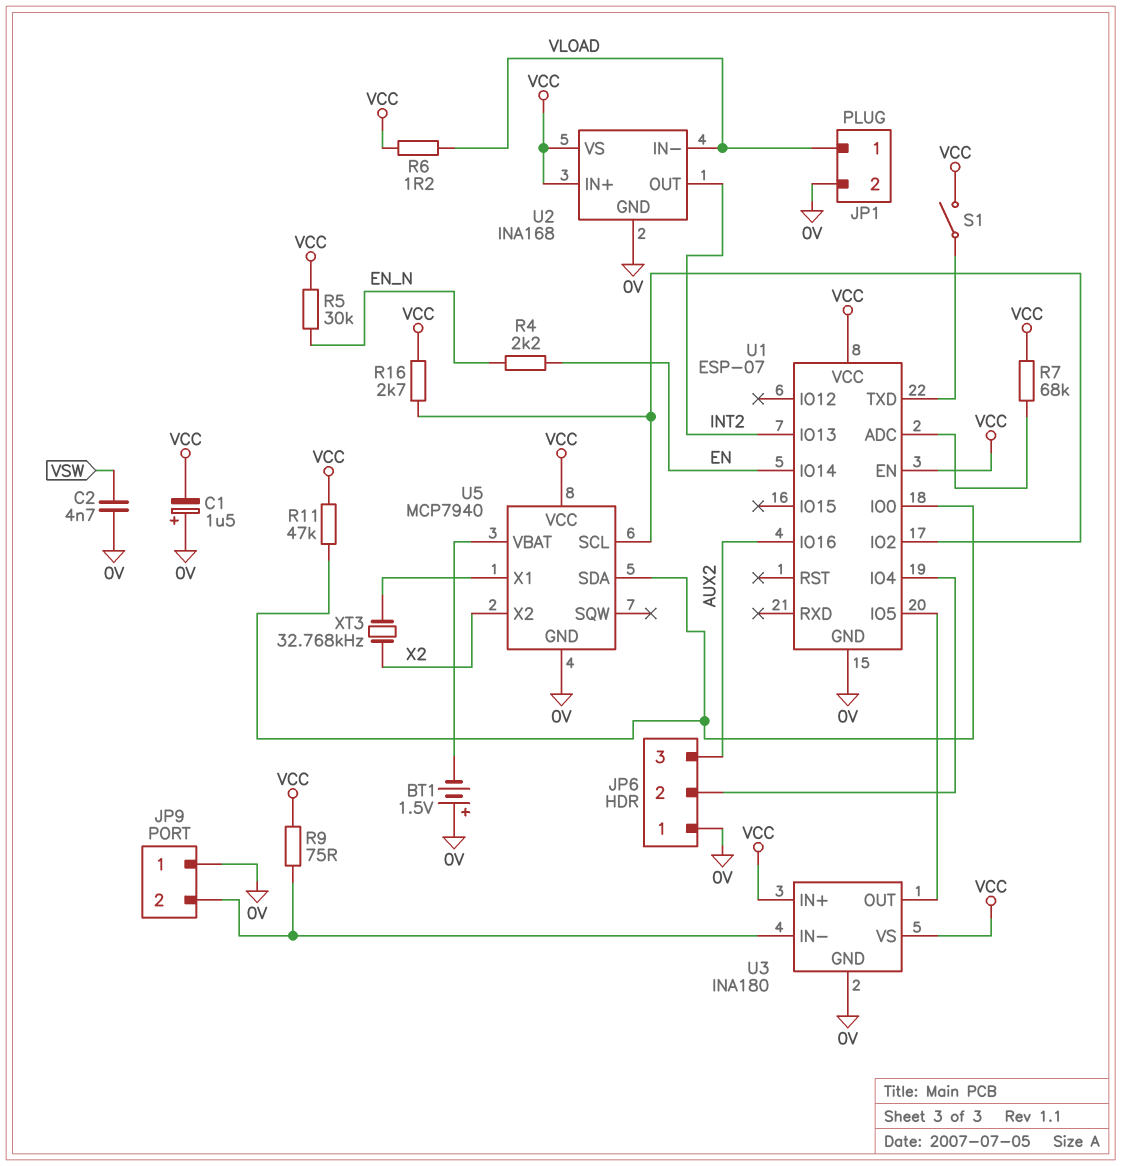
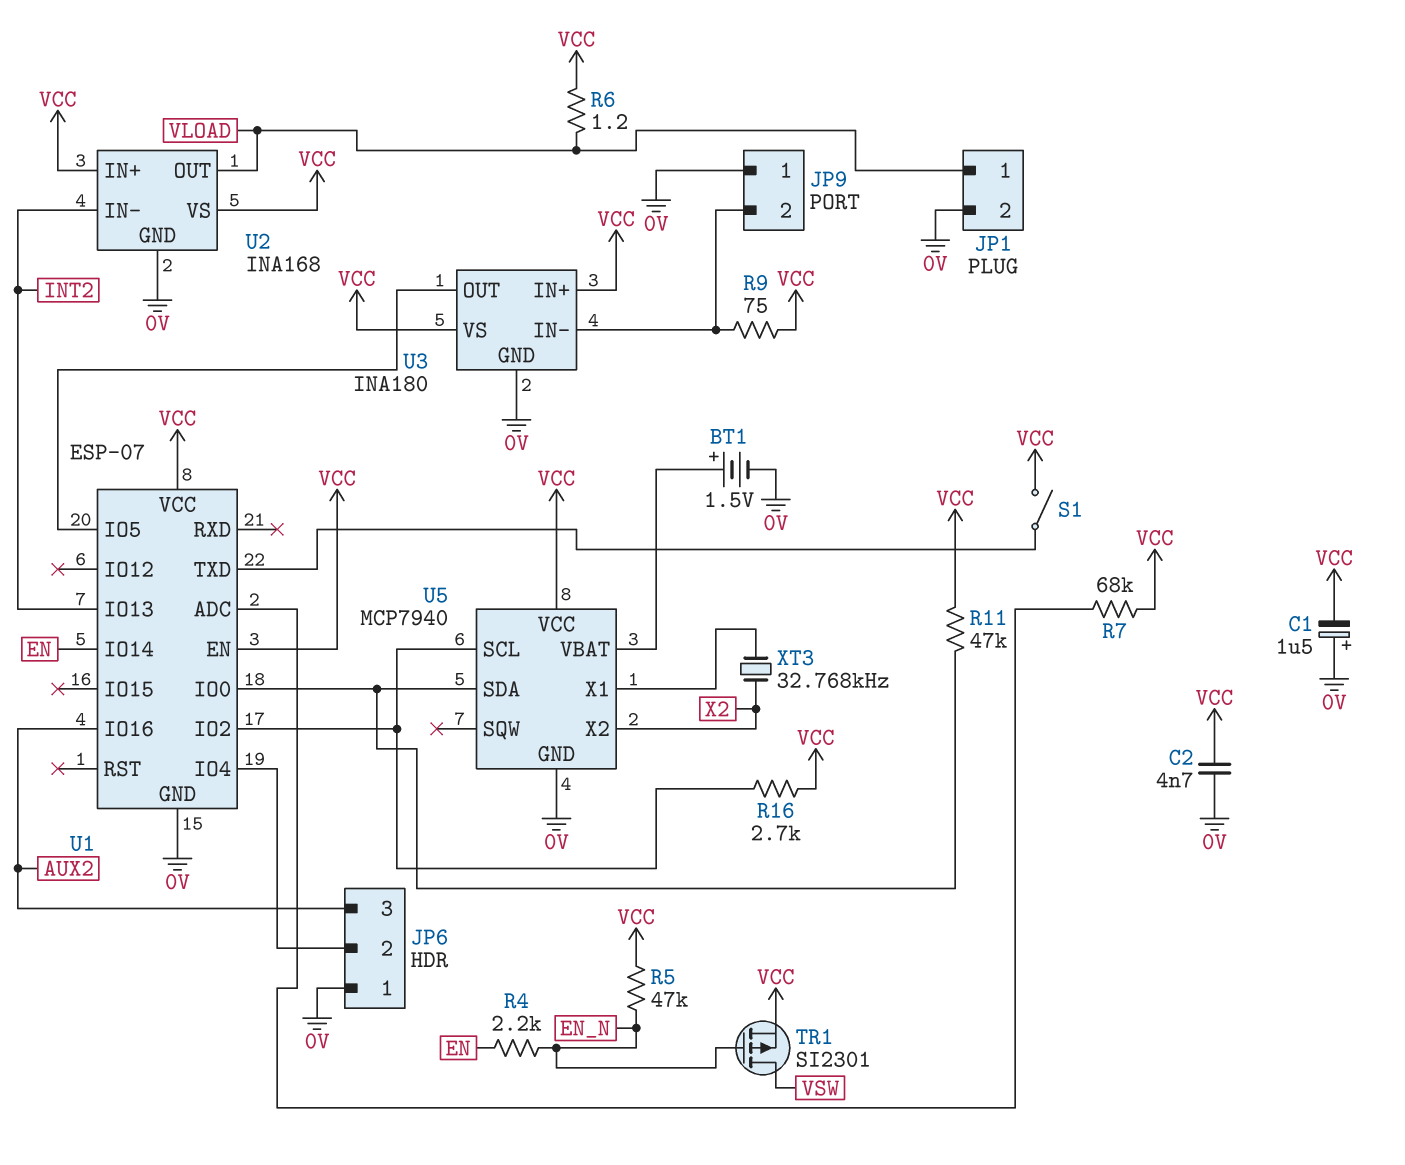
BT1: 1.5V (plus 0V, minus U5/VBAT) -> 1.5V (plus U5/VBAT, minus 0V)
C2: 4.7nF (0V, VSW) -> 4.7nF (0V, VCC)
R5: 30k (EN_N, VCC) -> 47k (EN_N, VCC)
TR1: none -> PMOS SI2301 (G EN_N, D VSW, S VCC)
U2 pin IN-: VLOAD -> INT2
U2 pin OUT: INT2 -> VLOAD

